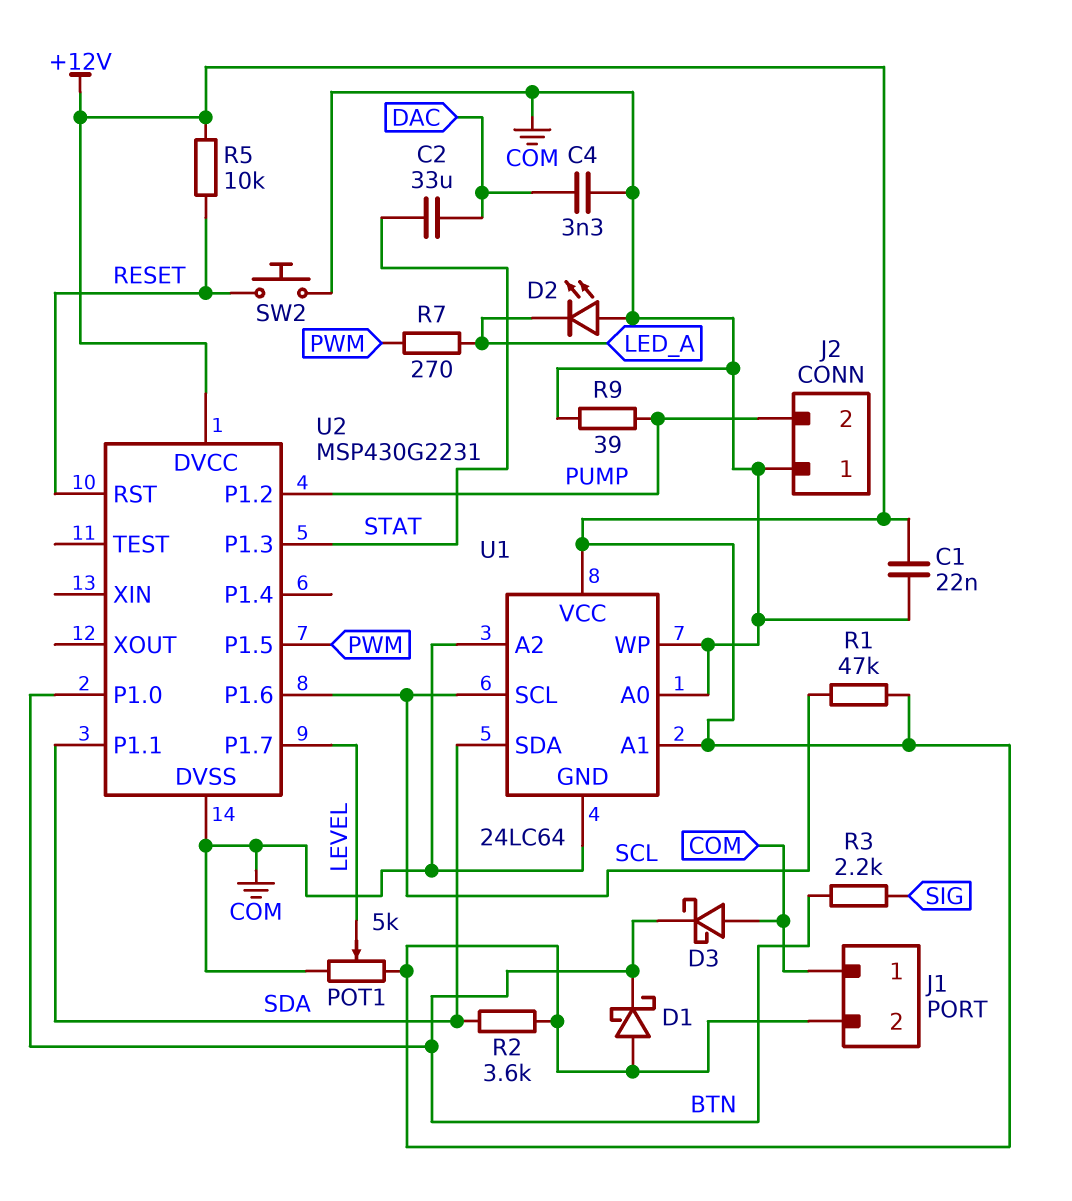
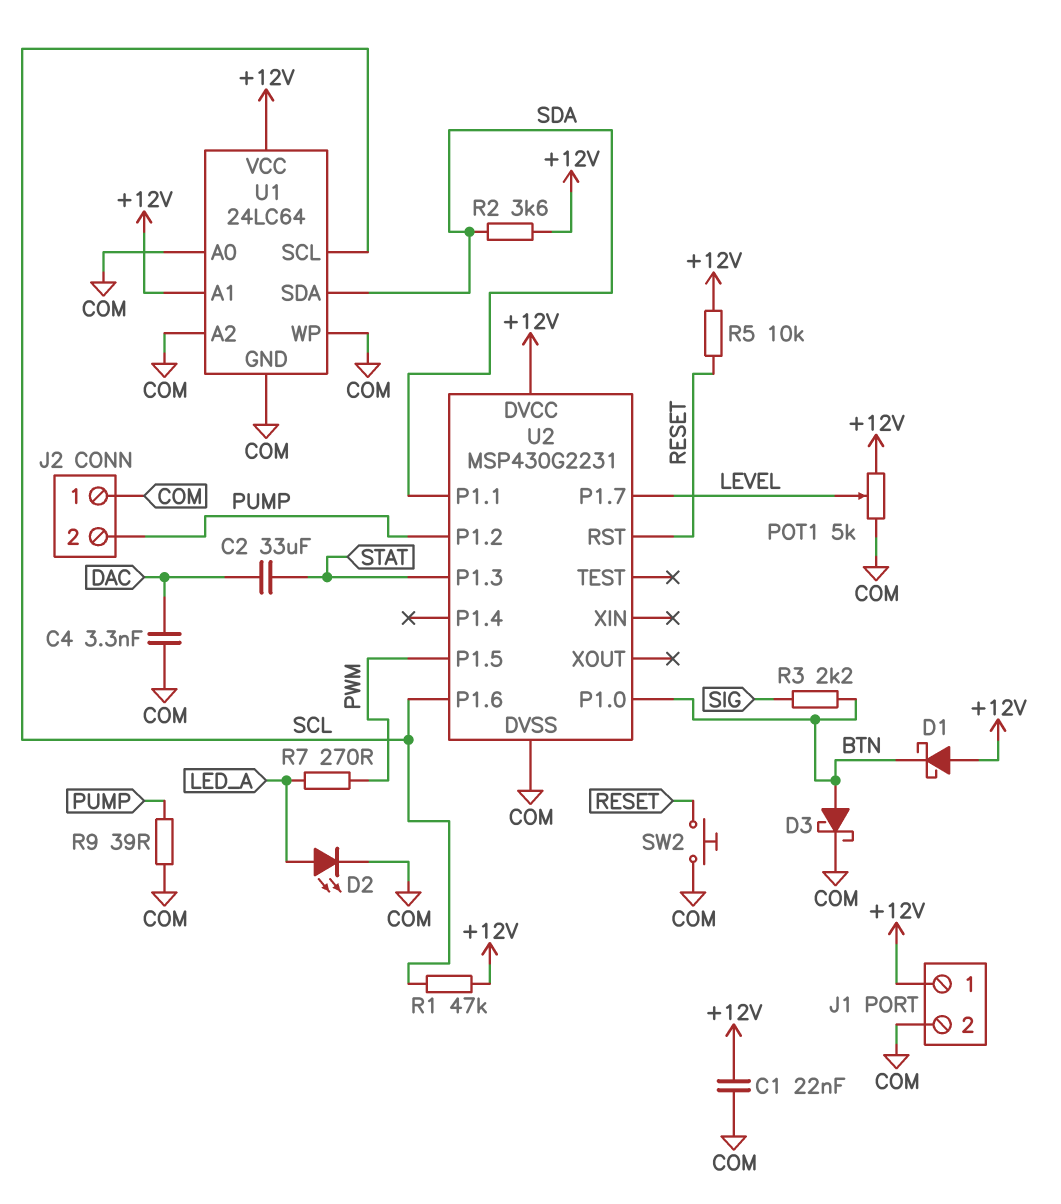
D2: LED (A COM, K LED_A) -> LED (A LED_A, K COM)
D3: schottky (A COM, K BTN) -> schottky (A BTN, K COM)
J1 pin 1: COM -> +12V
J1 pin 2: +12V -> COM

